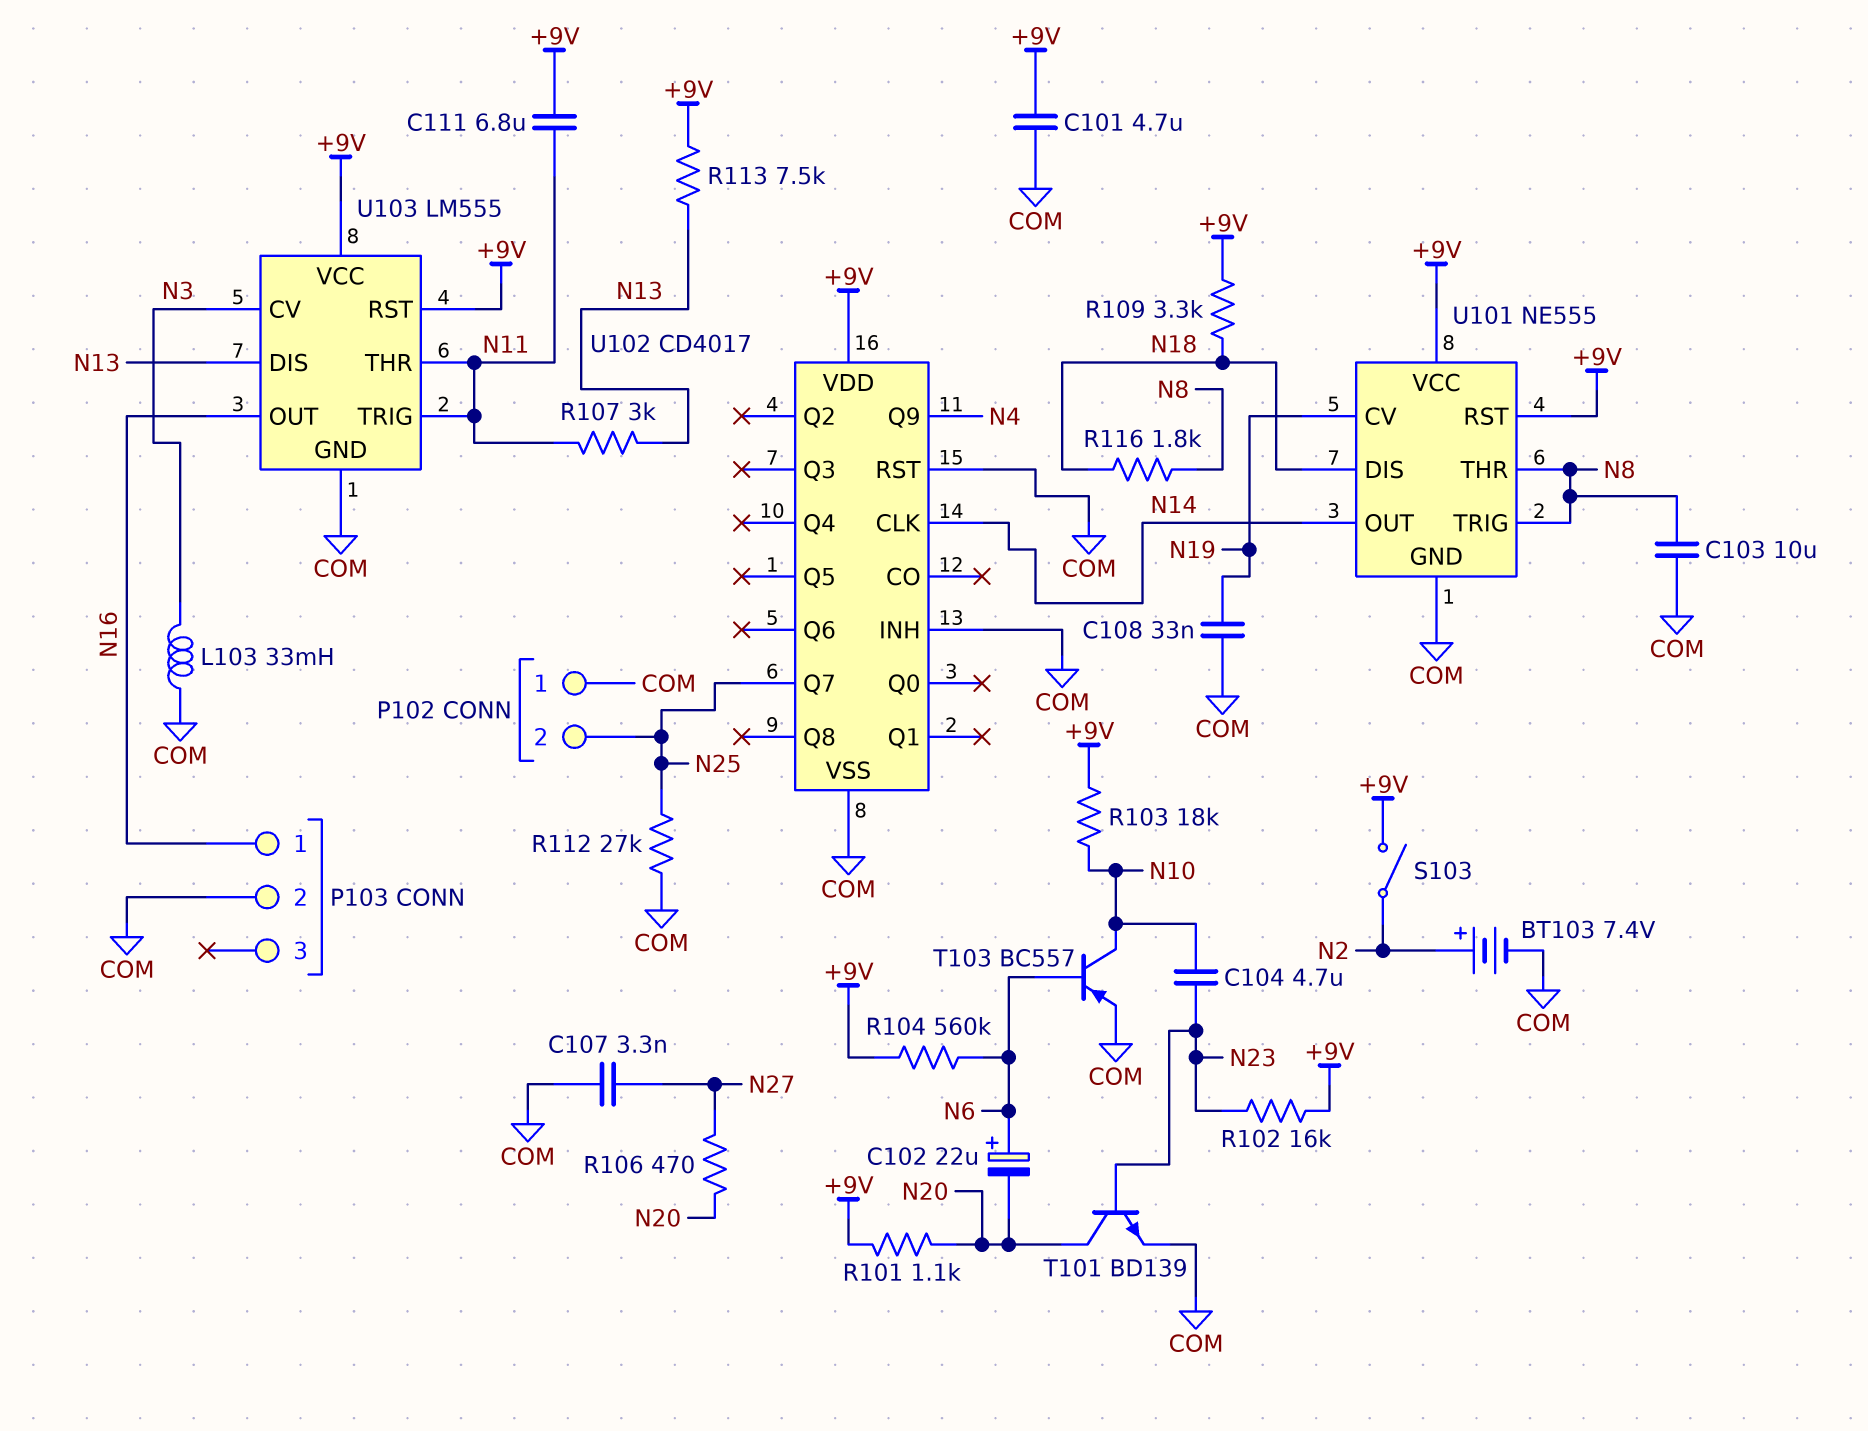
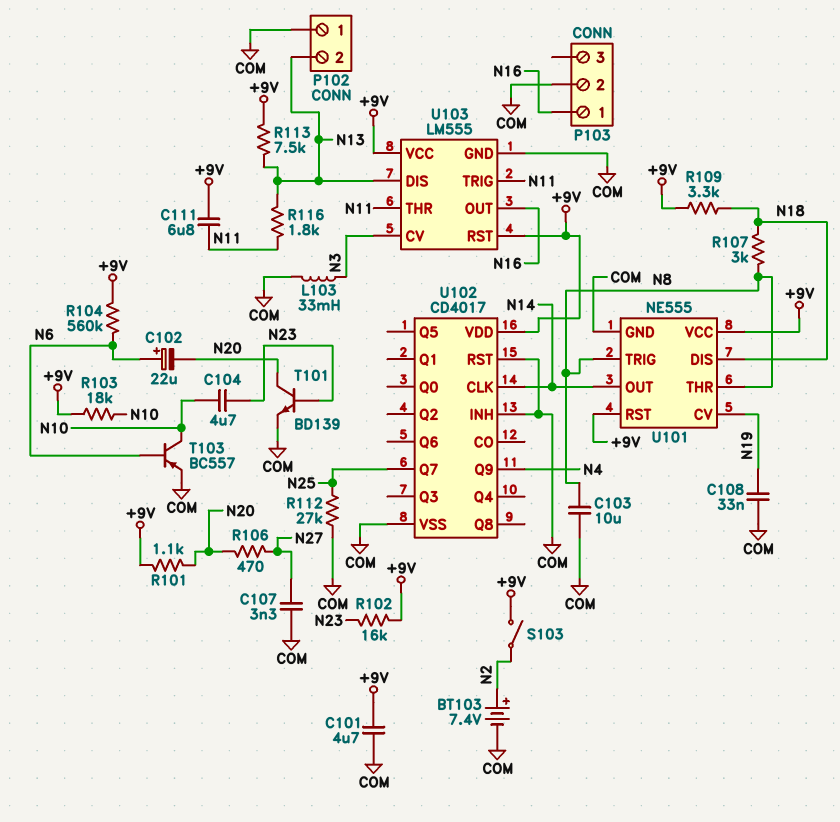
P102 pin 2: N25 -> N13
R107: 3k (N11, N13) -> 3k (N8, N18)
R116: 1.8k (N8, N18) -> 1.8k (N11, N13)

